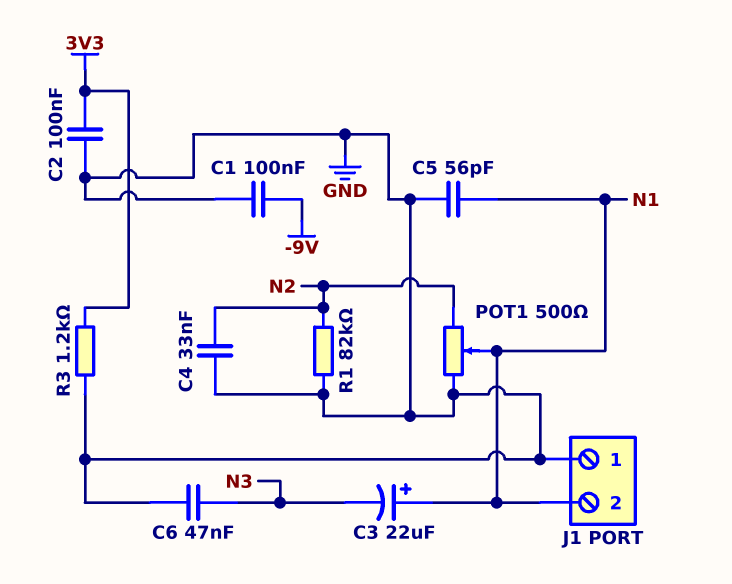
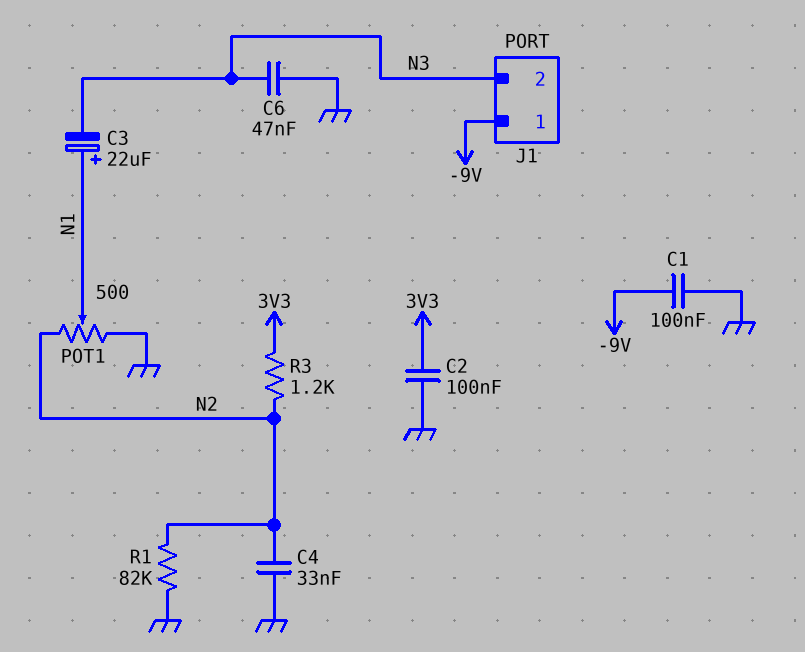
C5: 56pF (GND, N1) -> none
J1 pin 1: GND -> -9V
J1 pin 2: N1 -> N3
R3: 1.2k (3V3, GND) -> 1.2k (3V3, N2)

